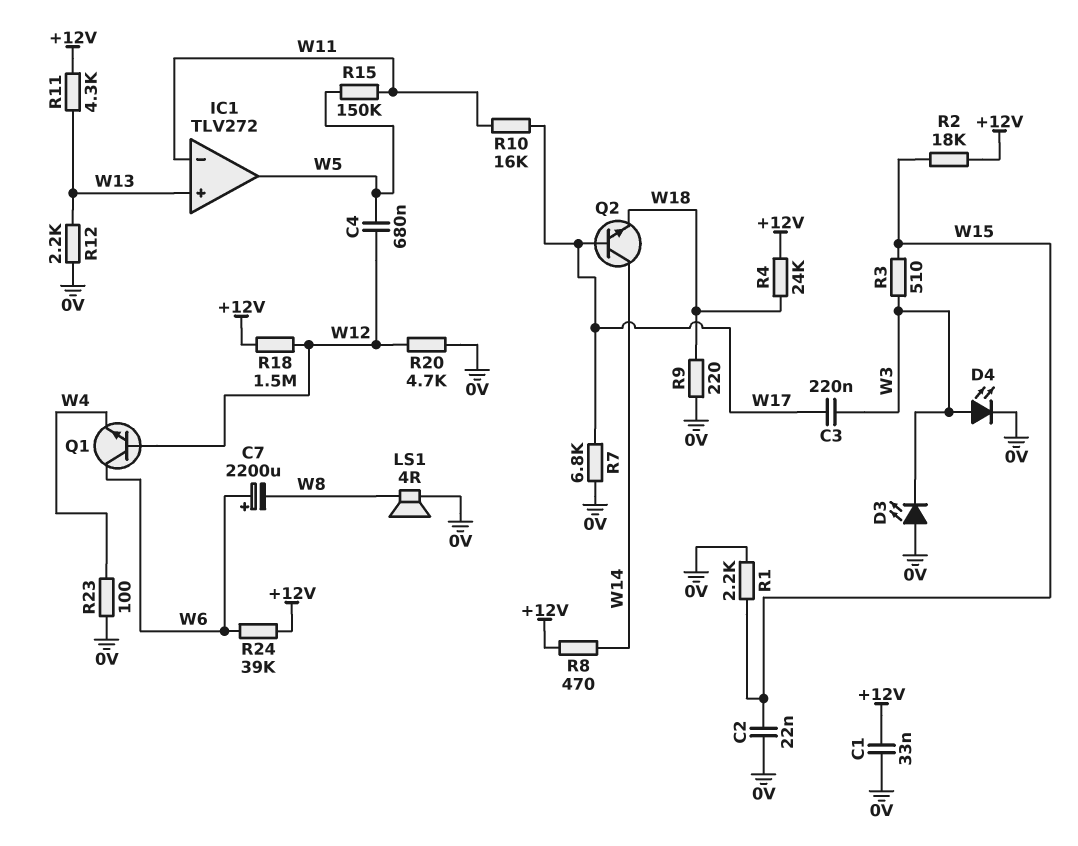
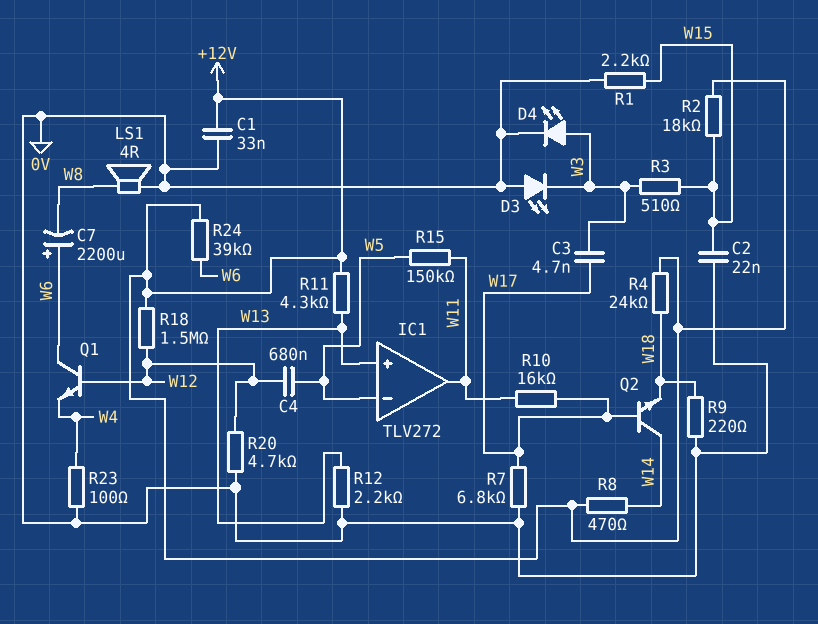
C3: 220nF (W3, W17) -> 4.7nF (W3, W17)
IC1 pin in-: W11 -> W5
IC1 pin out: W5 -> W11

